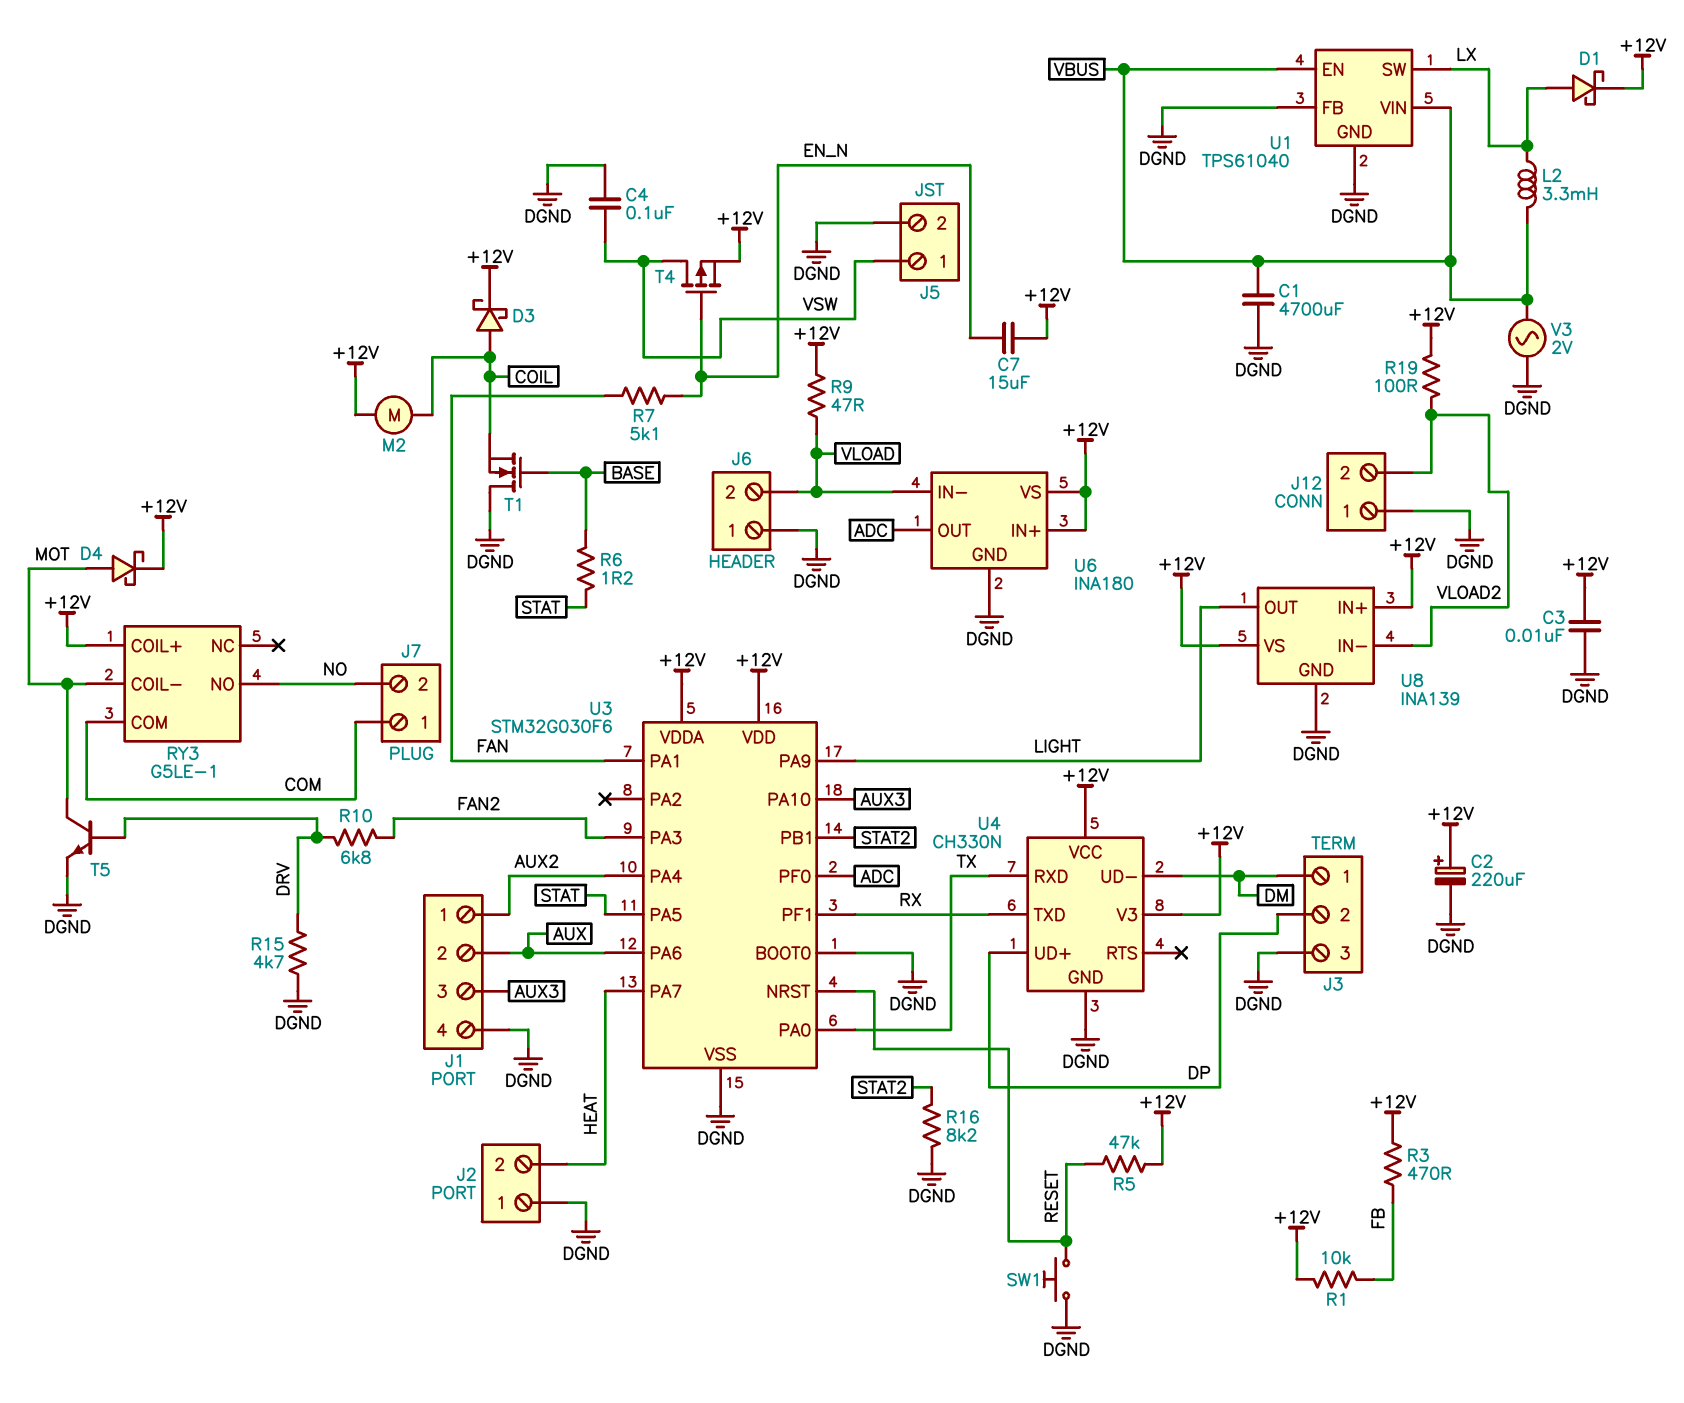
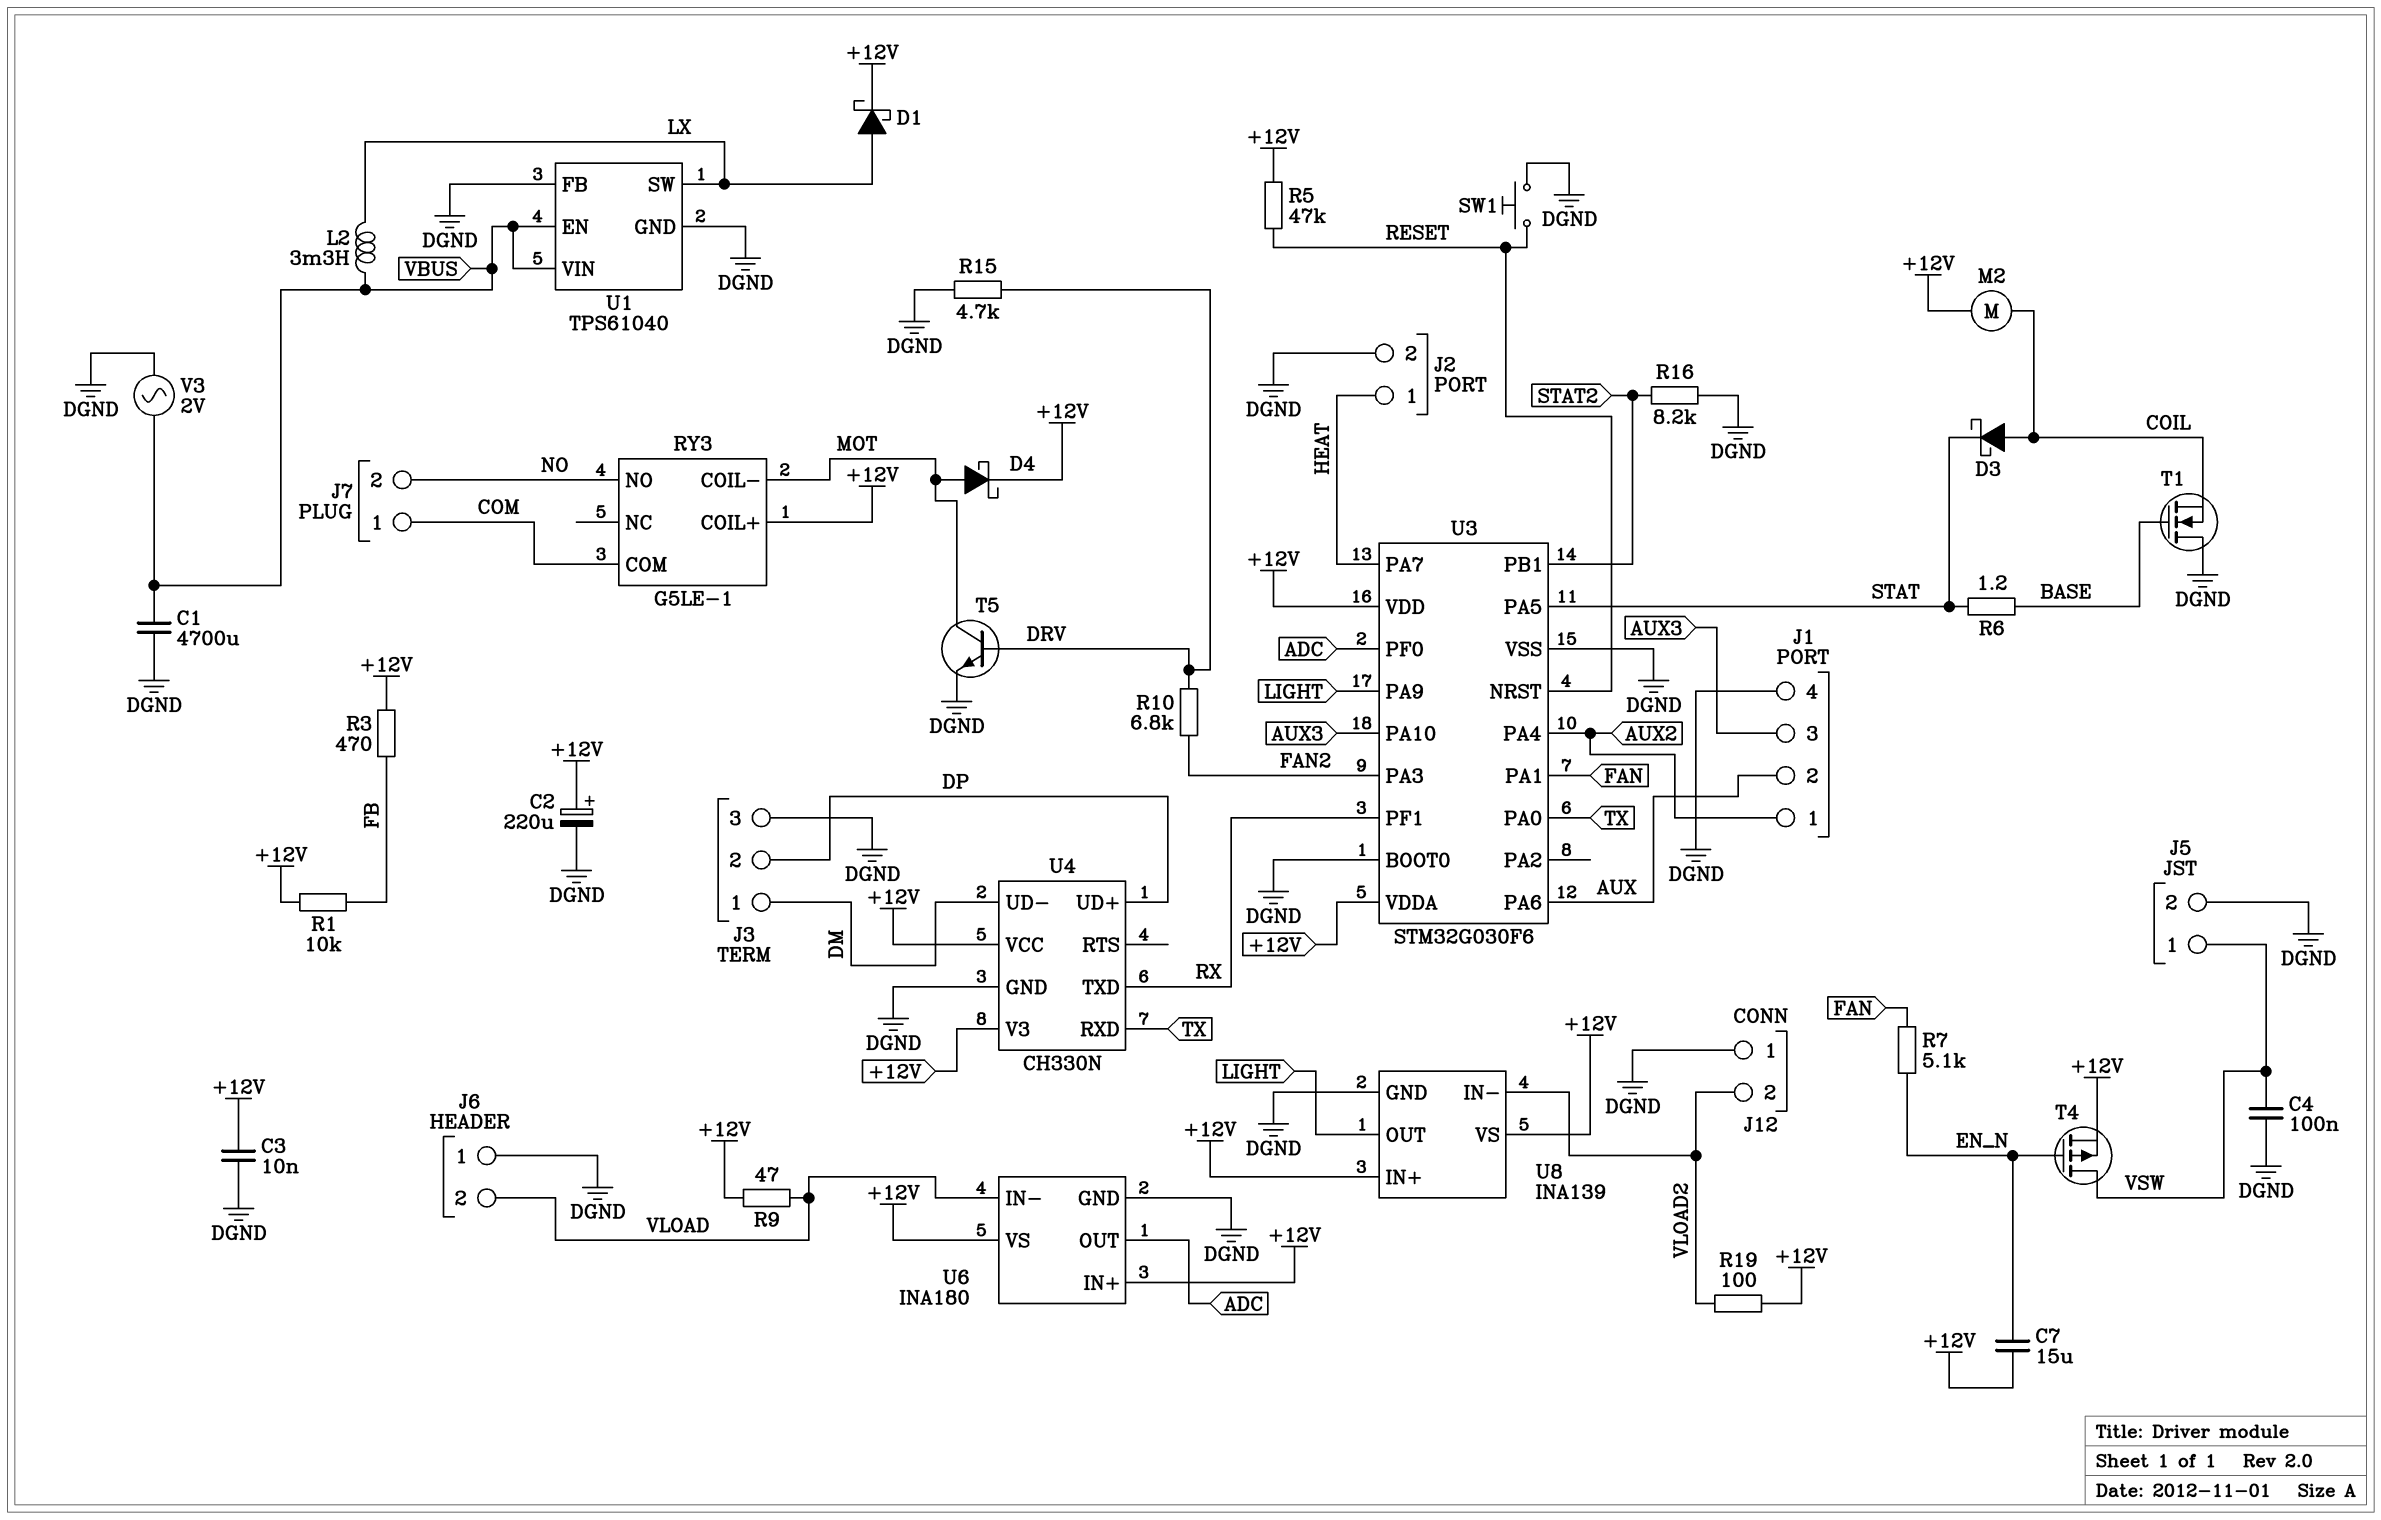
D3: schottky (A COIL, K +12V) -> schottky (A COIL, K STAT)
J2 pin 1: DGND -> HEAT
J2 pin 2: HEAT -> DGND

